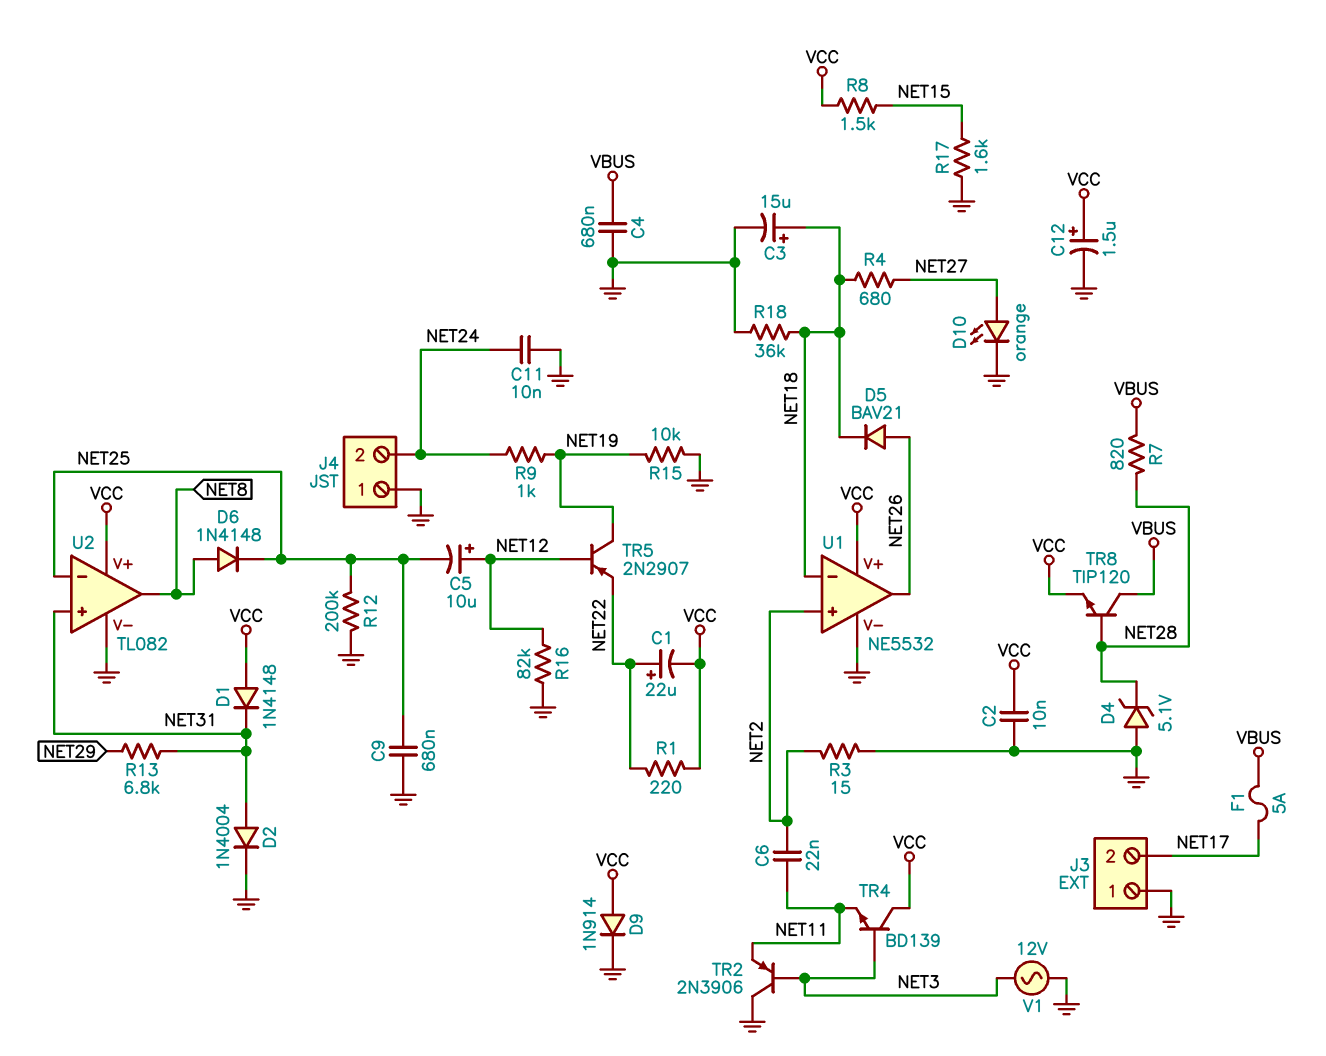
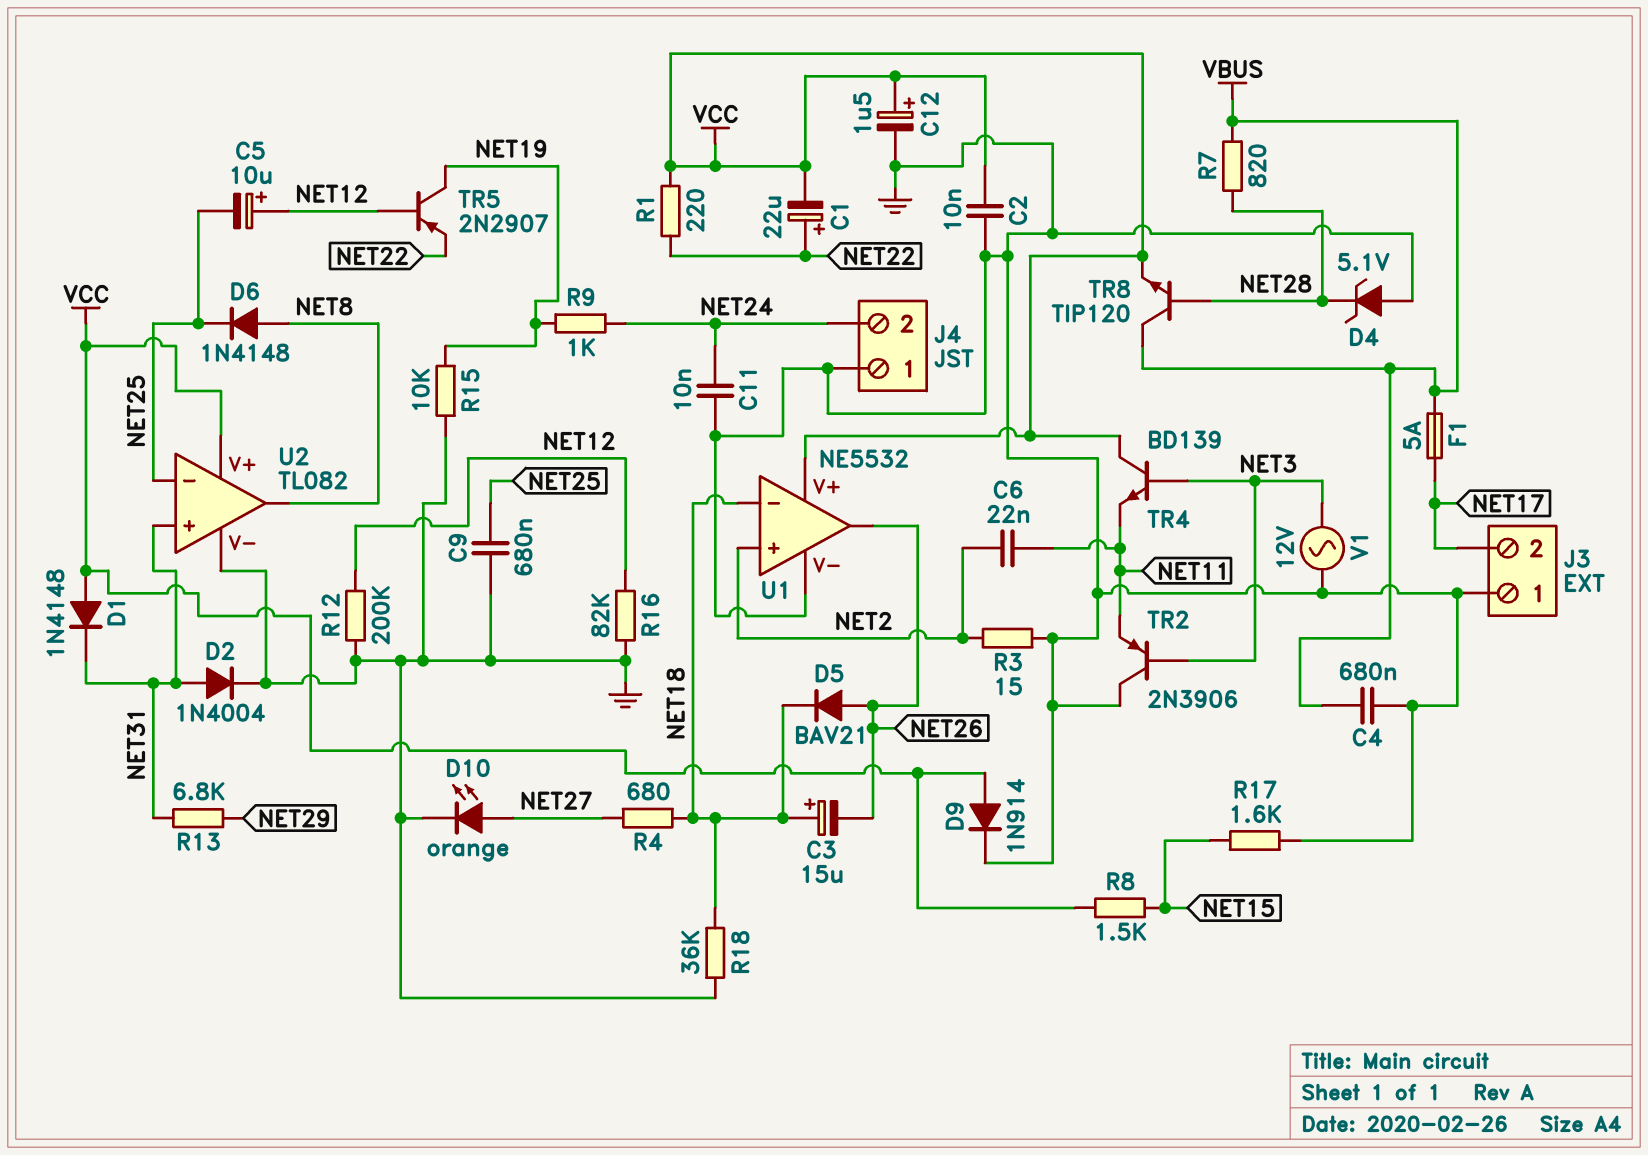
C3: 15uF (plus NET18, minus GND) -> 15uF (plus NET18, minus NET26)
R12: 200k (GND, NET25) -> 200k (GND, NET12)

